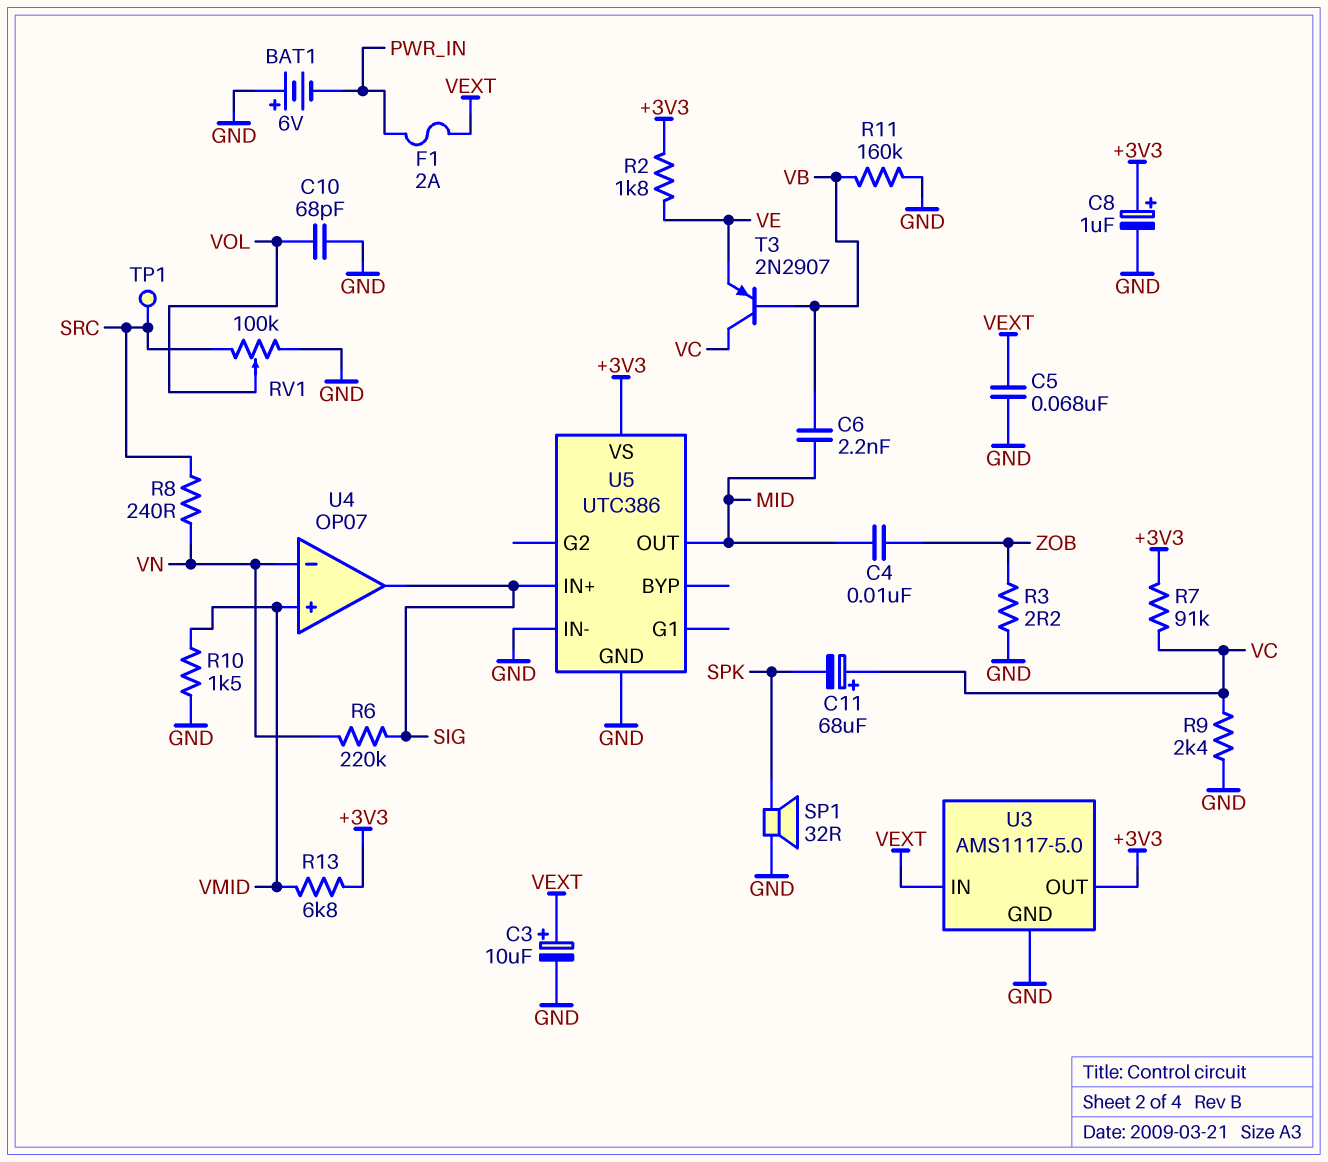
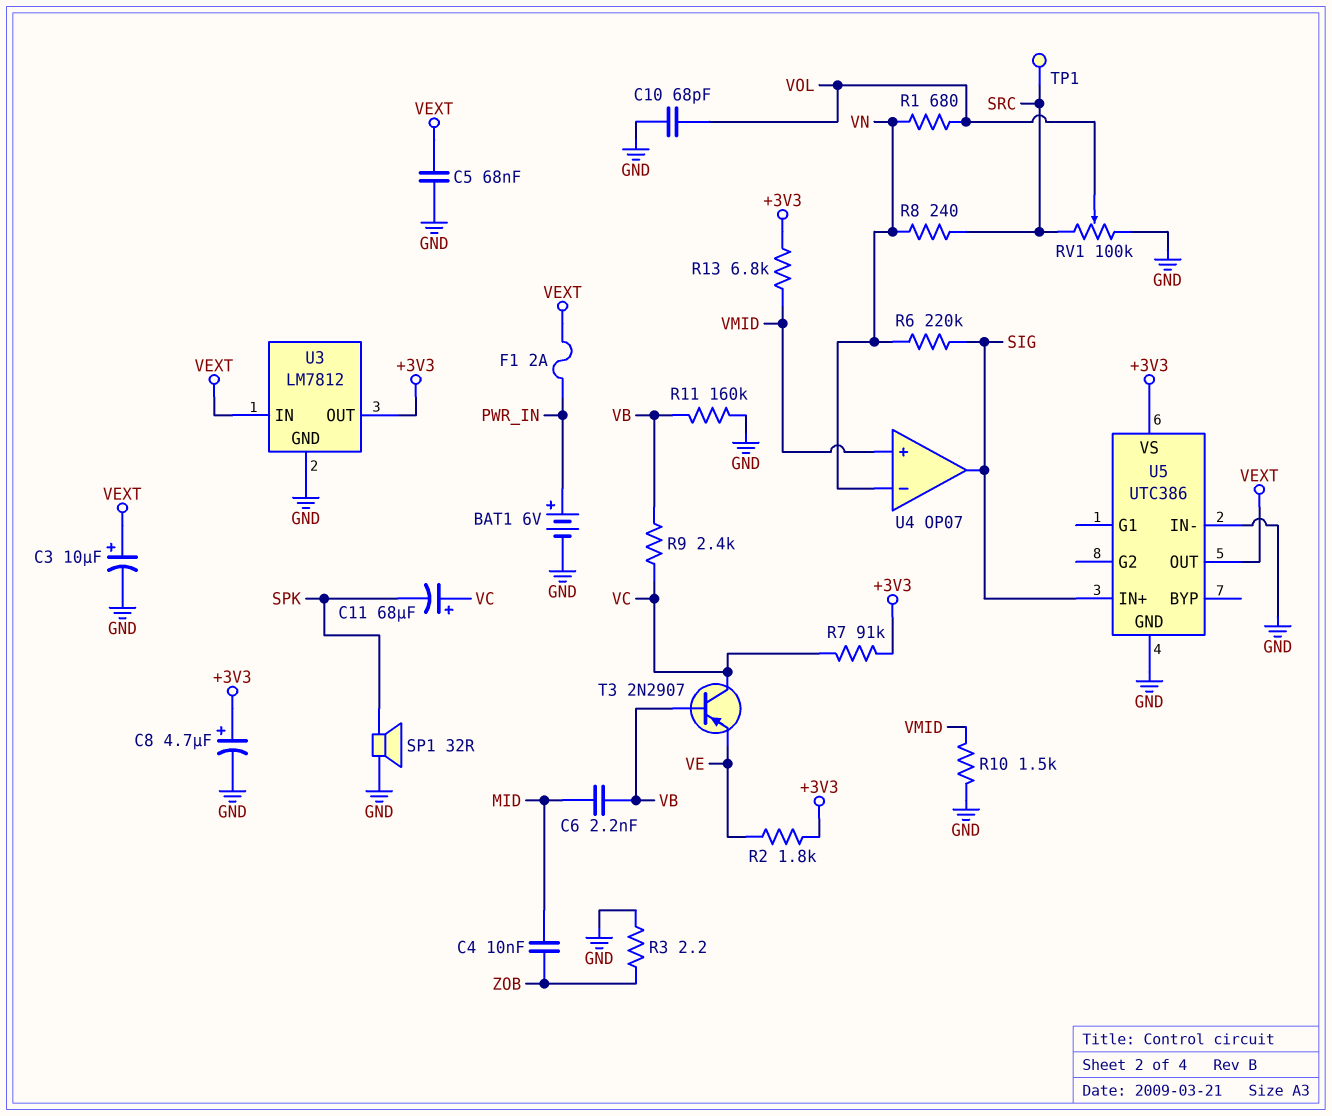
BAT1: 6V (plus GND, minus PWR_IN) -> 6V (plus PWR_IN, minus GND)
C8: 1uF (plus +3V3, minus GND) -> 4.7uF (plus +3V3, minus GND)
R1: none -> 680 (VN, VOL)
R9: 2.4k (GND, VC) -> 2.4k (VB, VC)
U3: AMS1117-5.0 -> LM7812
U5 pin OUT: MID -> VEXT

